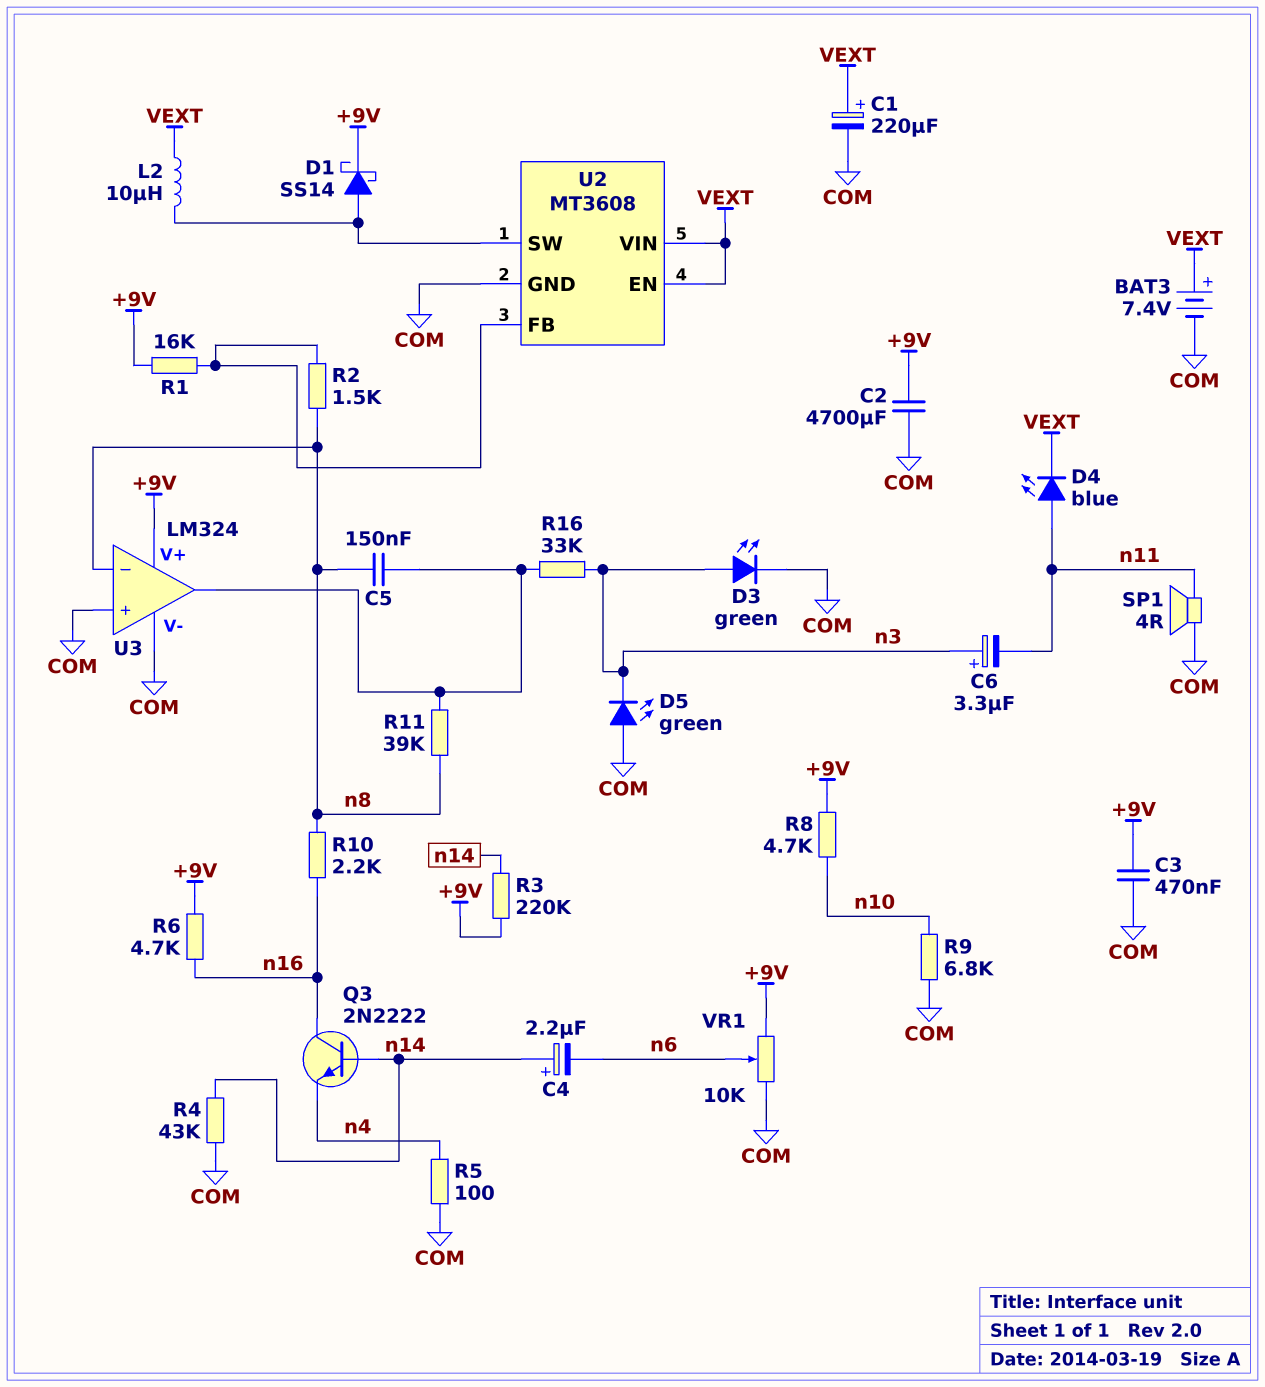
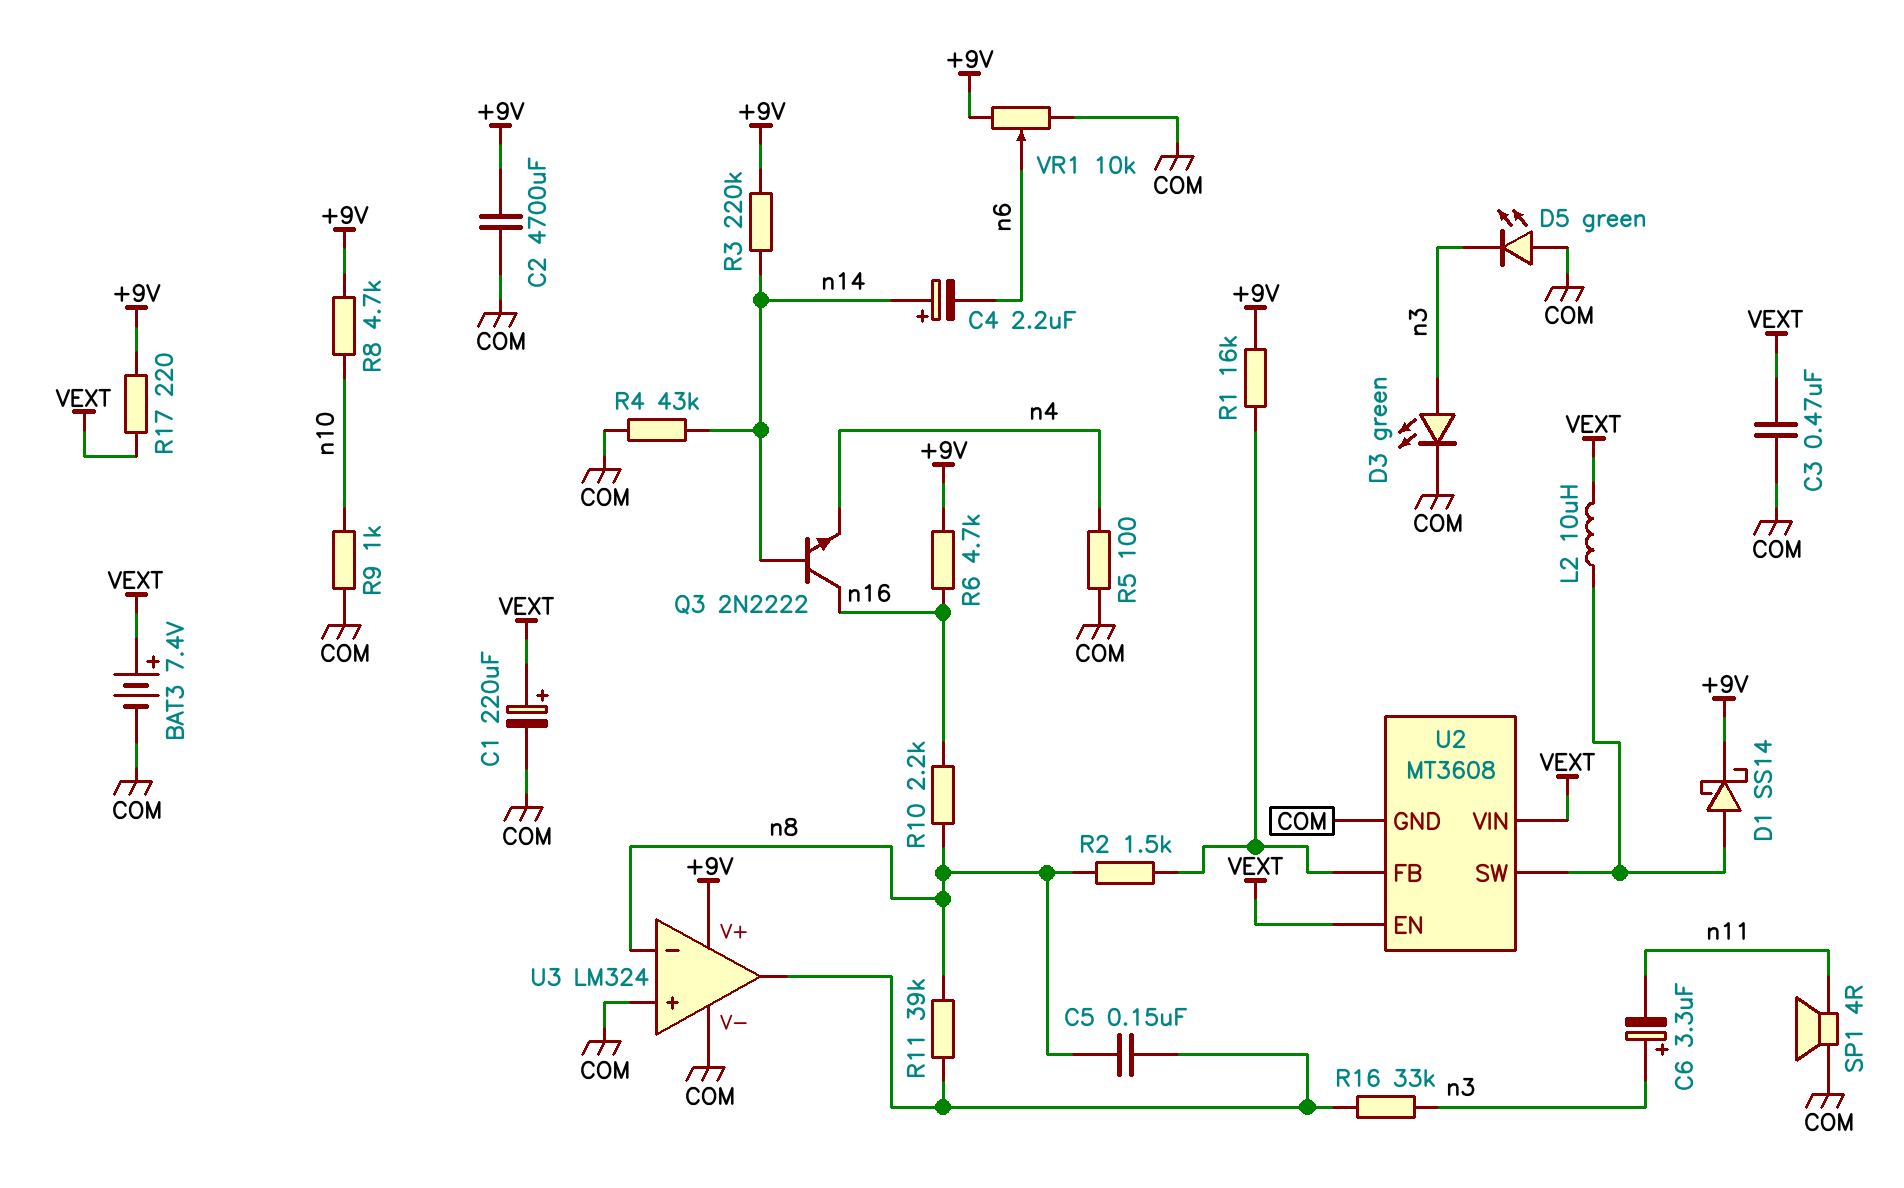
C3: 470nF (+9V, COM) -> 470nF (COM, VEXT)
D4: LED blue (A n11, K VEXT) -> none
R9: 6.8k (COM, n10) -> 1k (COM, n10)
R17: none -> 220 (+9V, VEXT)

